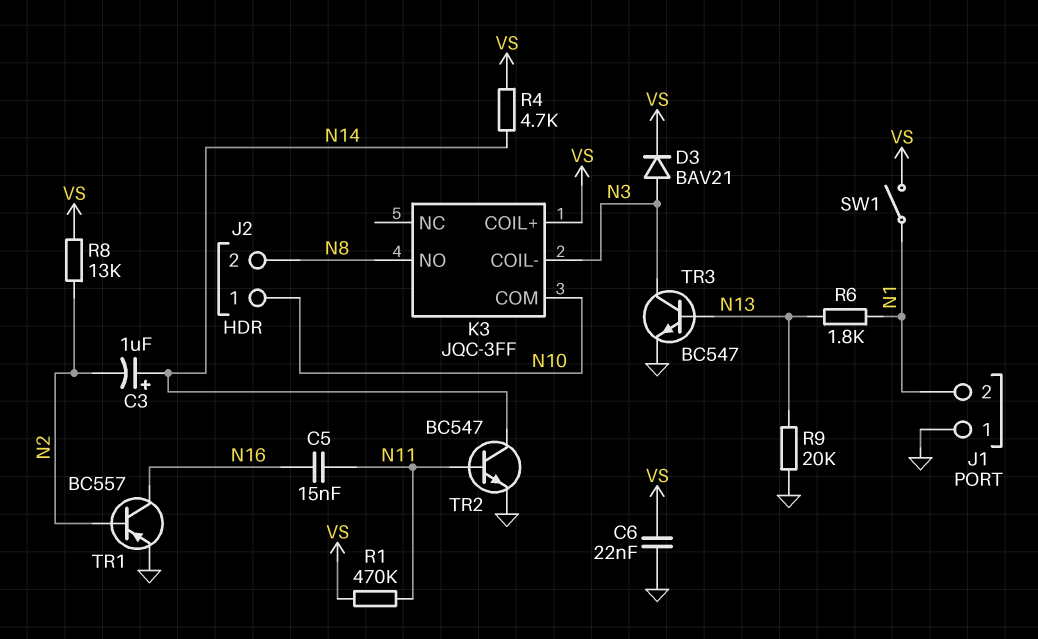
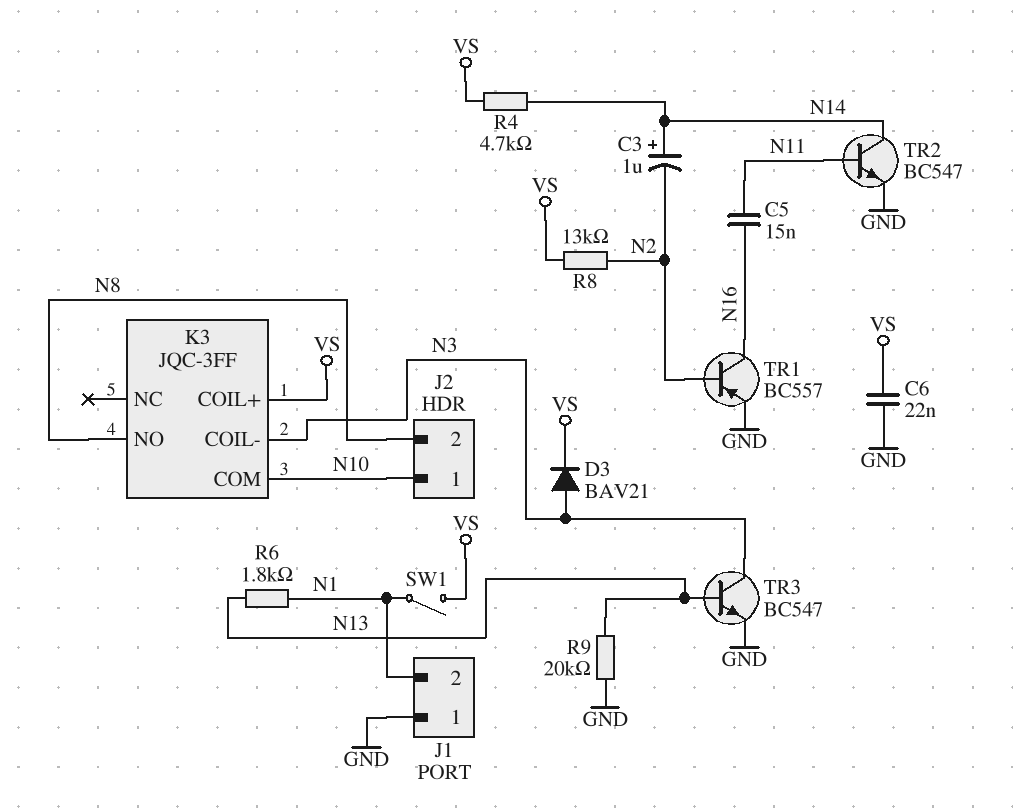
R1: 470k (N11, VS) -> none

